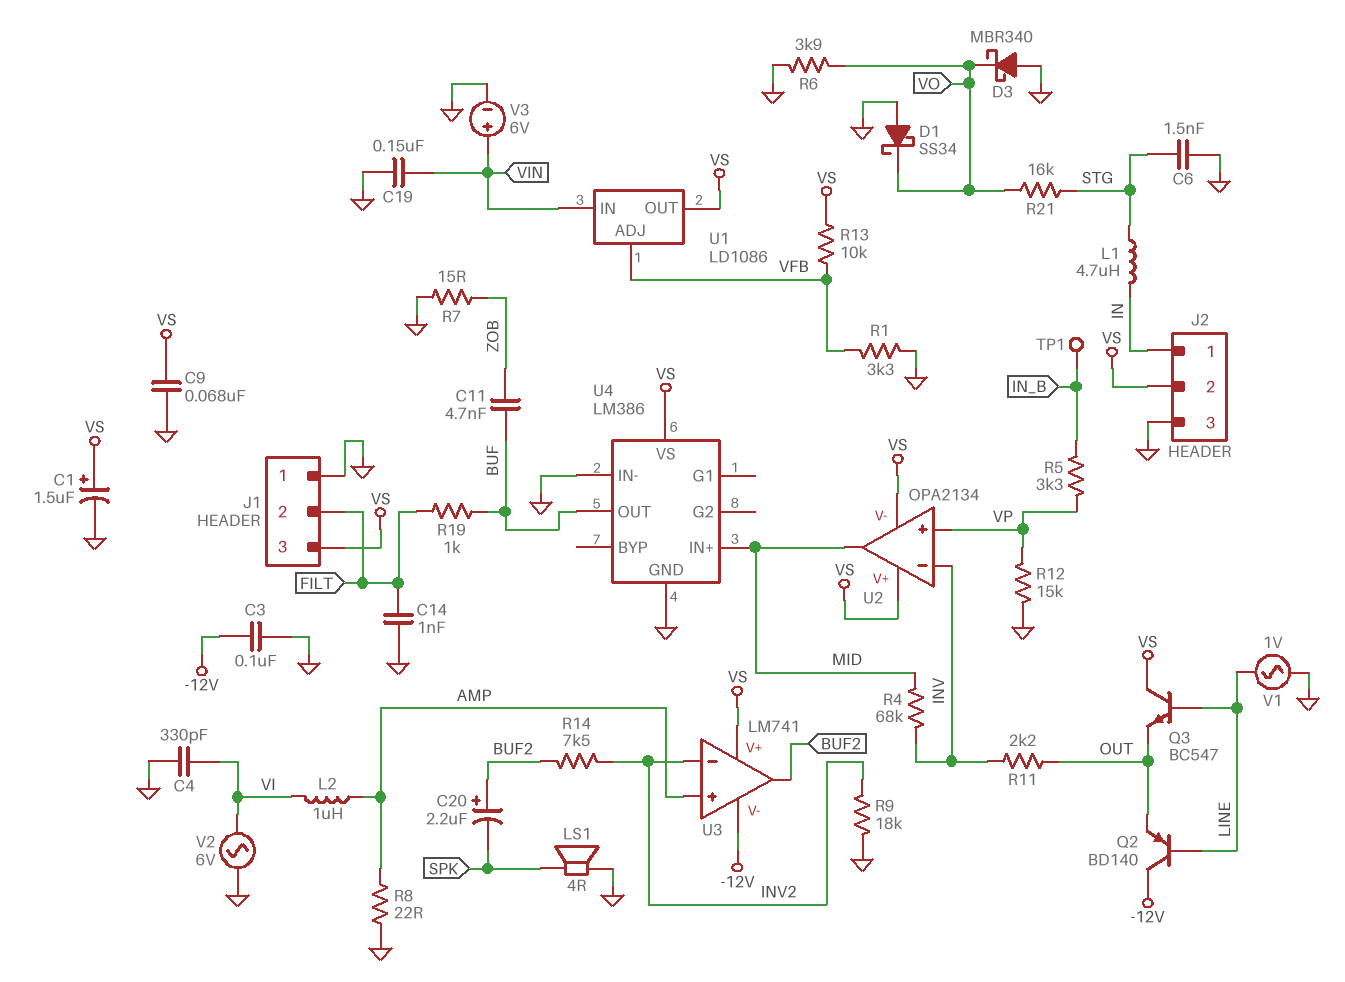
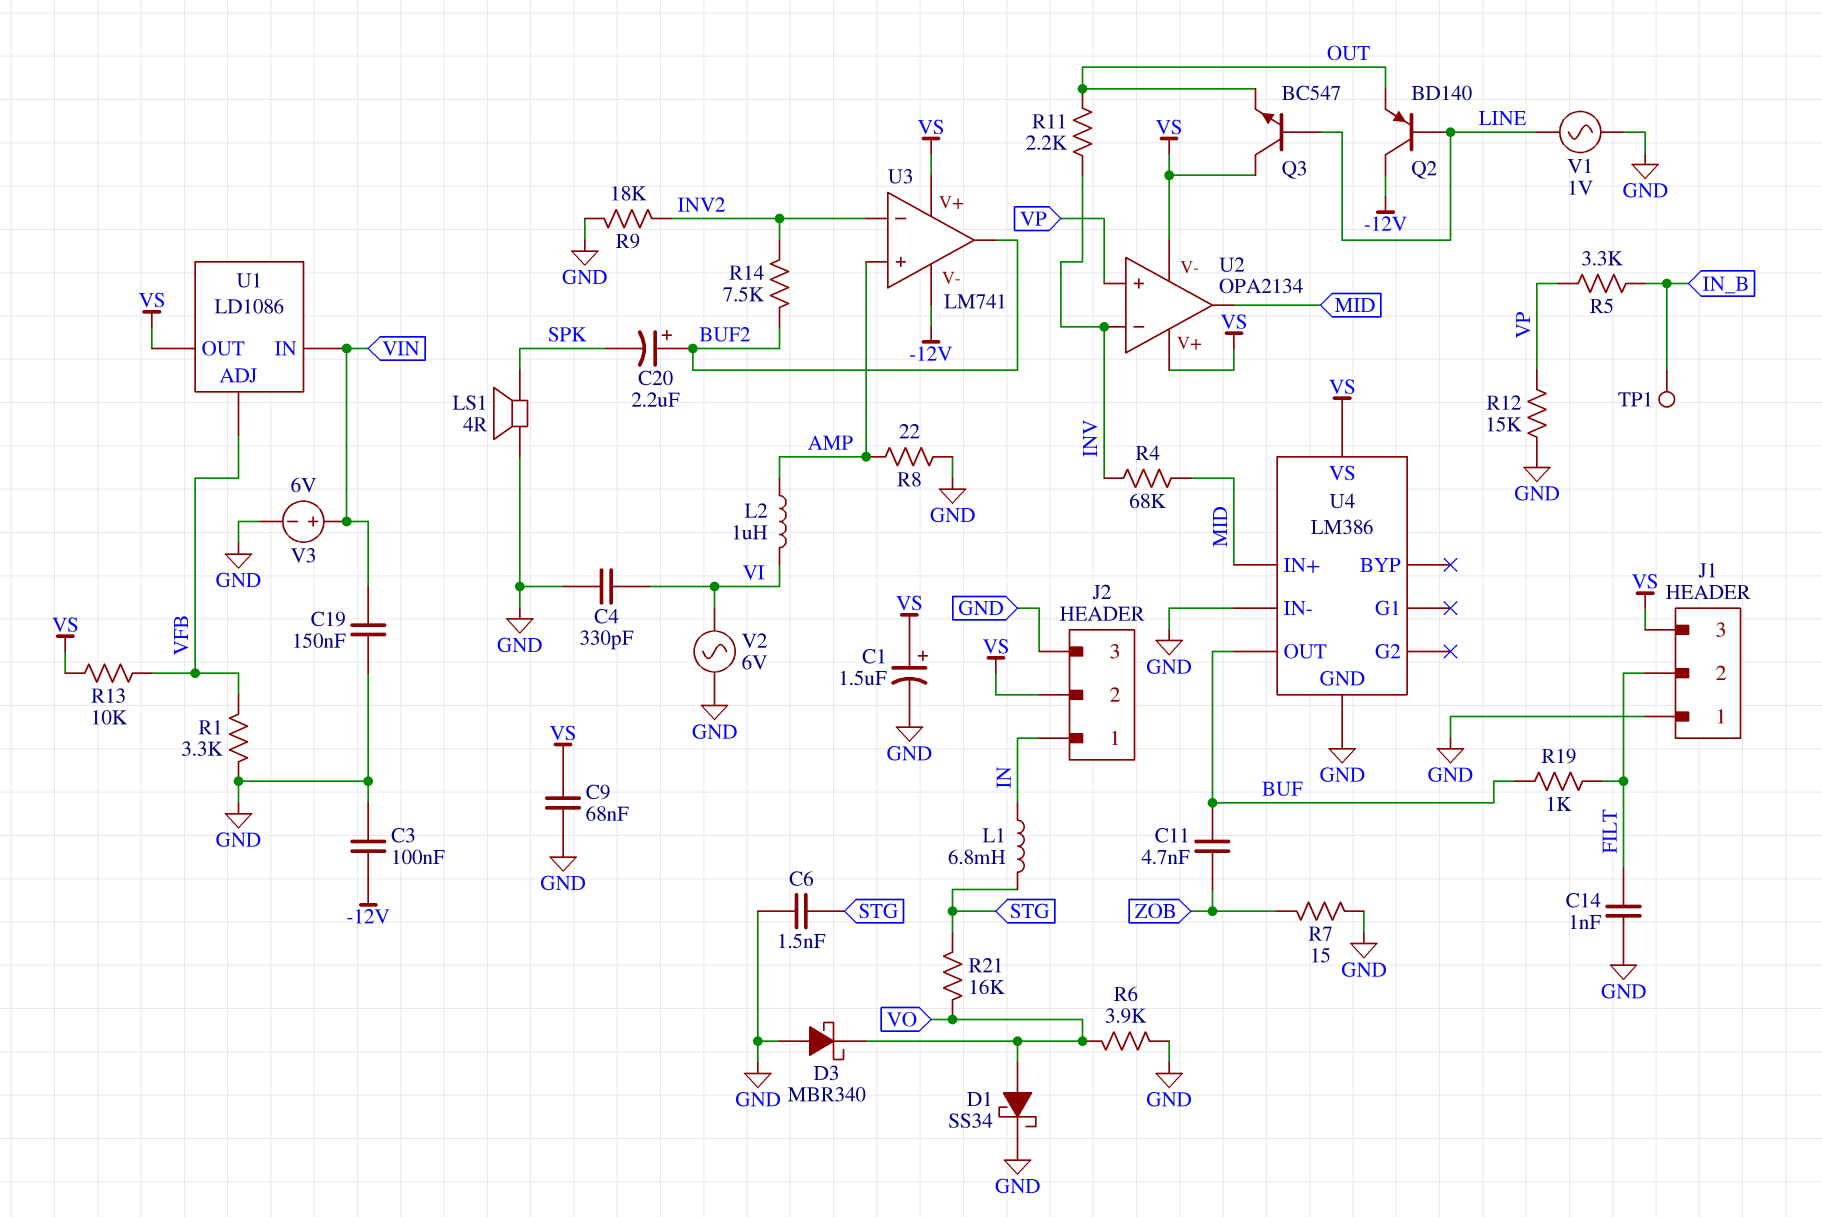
D1: schottky SS34 (A GND, K VO) -> schottky SS34 (A VO, K GND)
L1: 4.7uH (IN, STG) -> 6.8mH (IN, STG)

